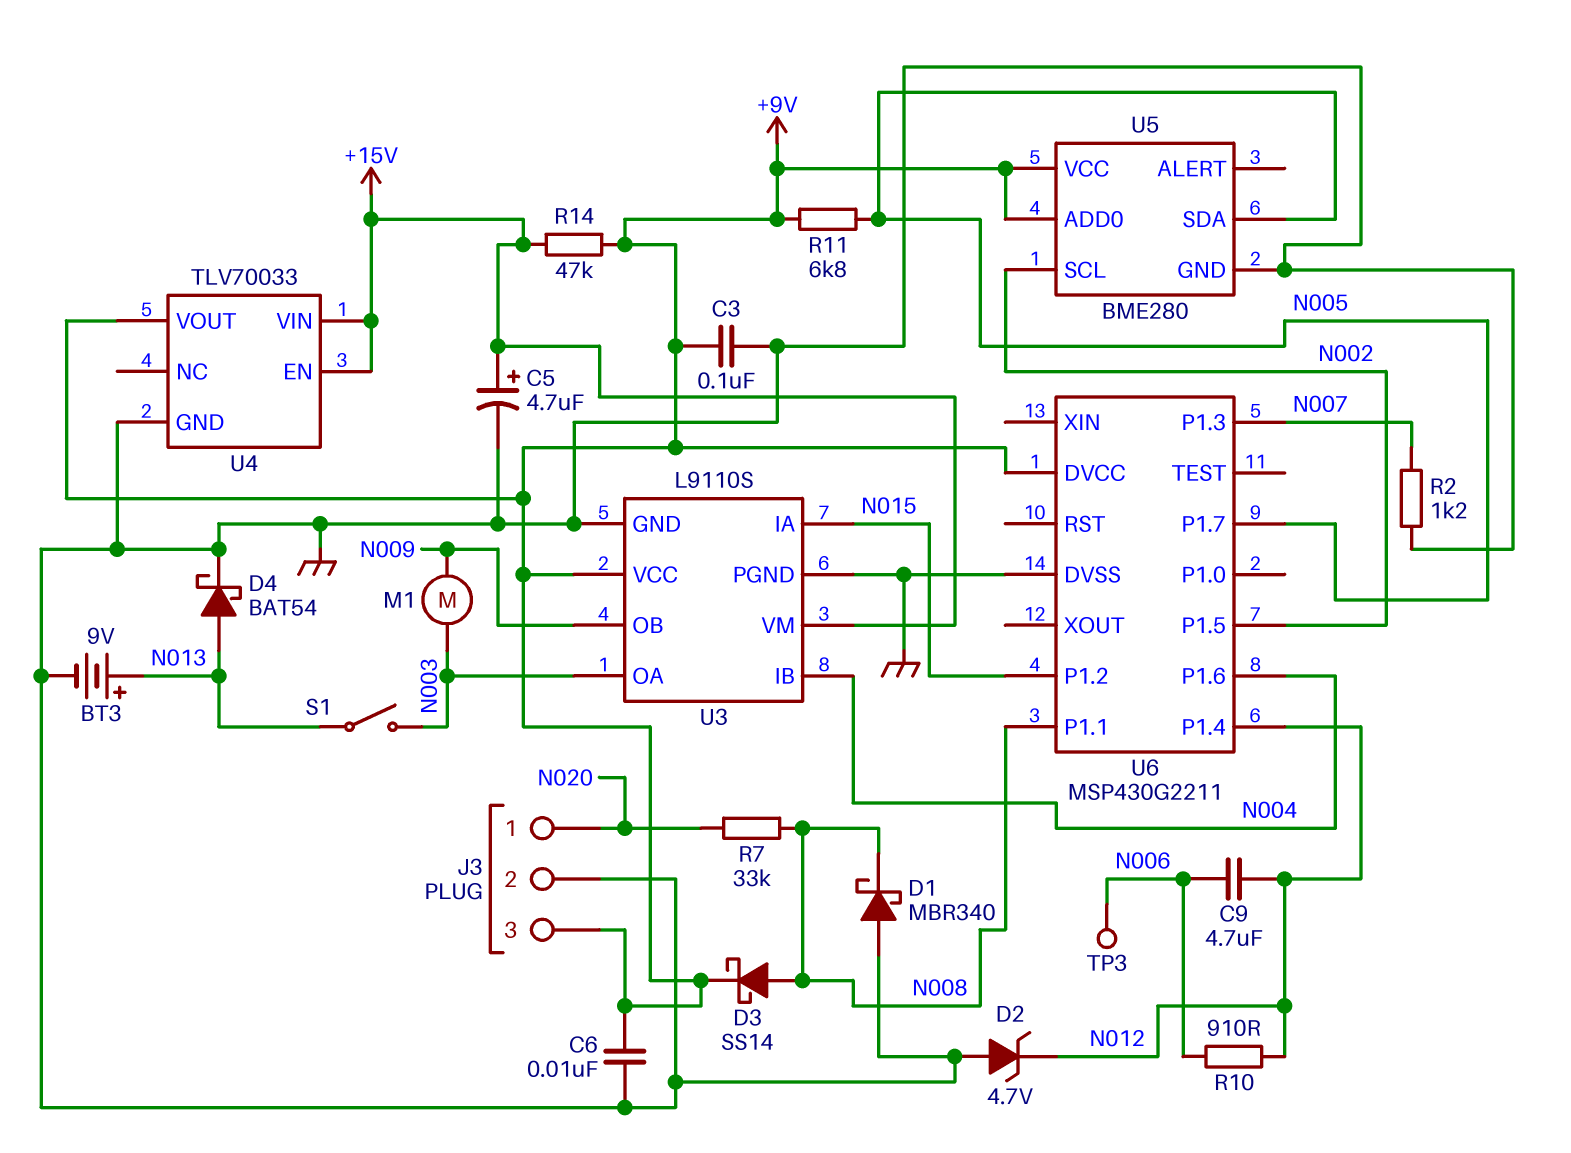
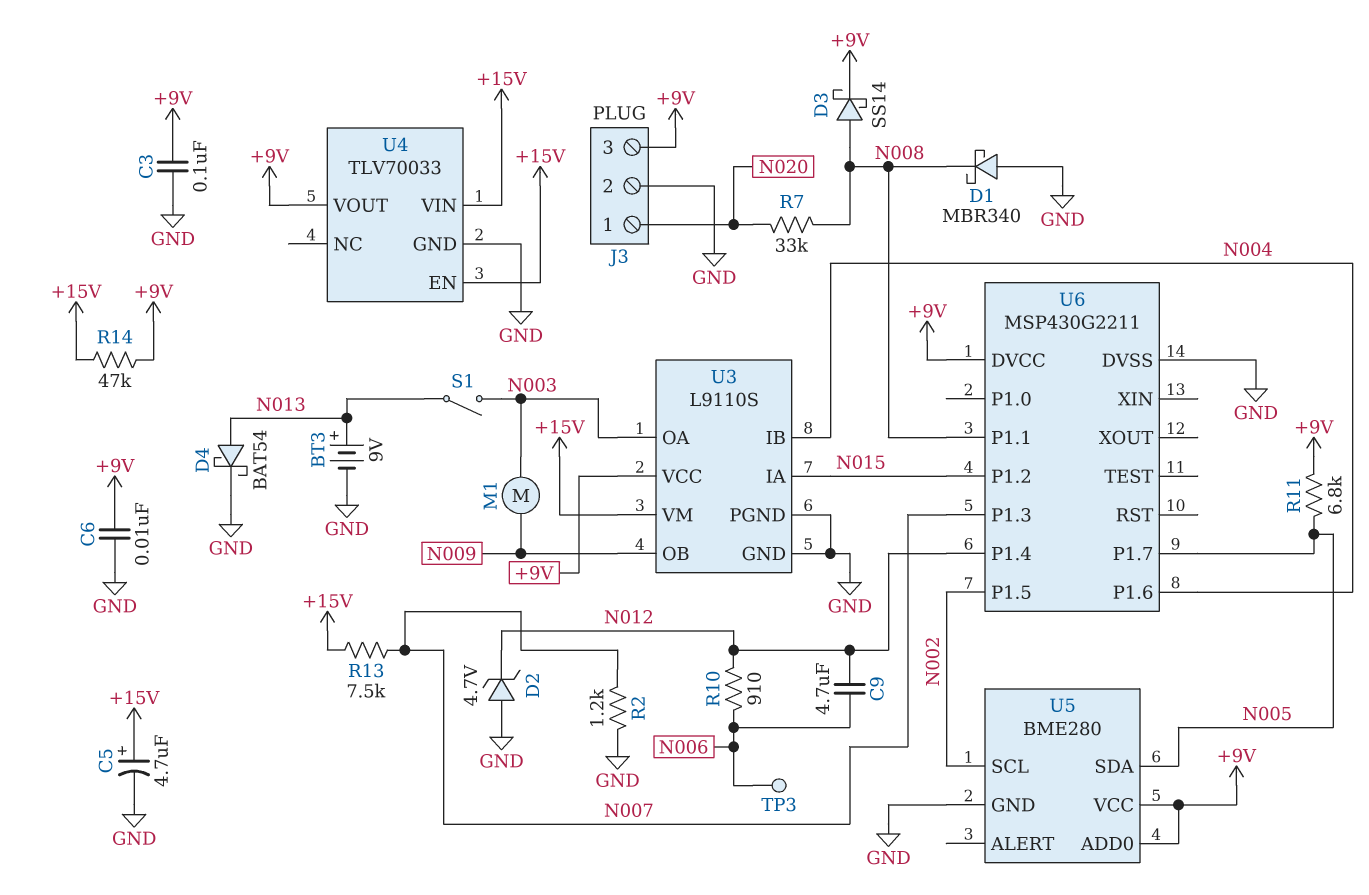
R13: none -> 7.5k (+15V, N007)

